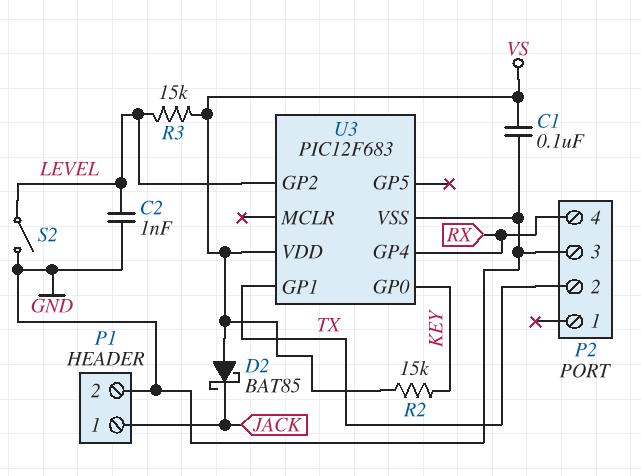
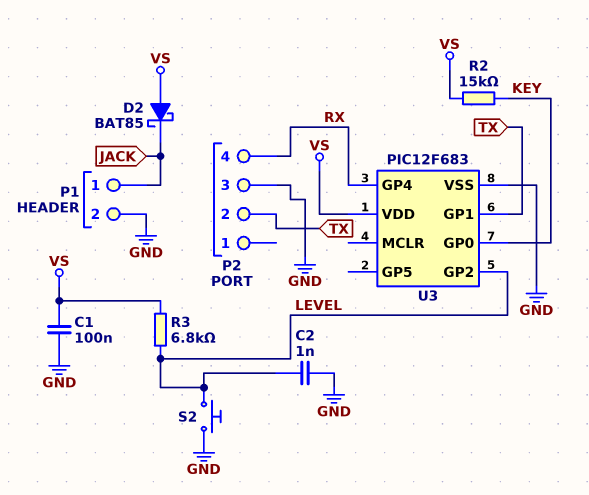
R3: 15k (LEVEL, VS) -> 6.8k (LEVEL, VS)
S2: switch (GND, LEVEL) -> button (GND, LEVEL)

